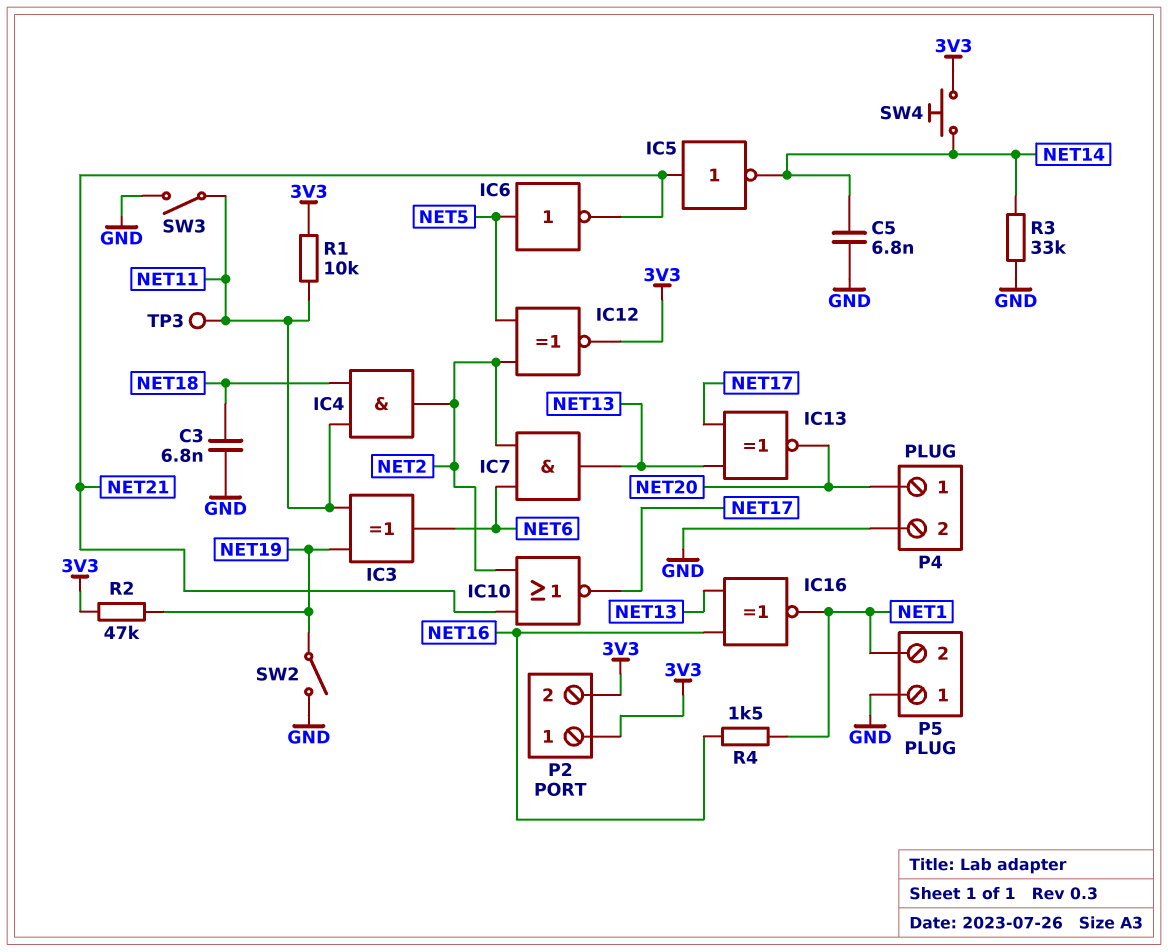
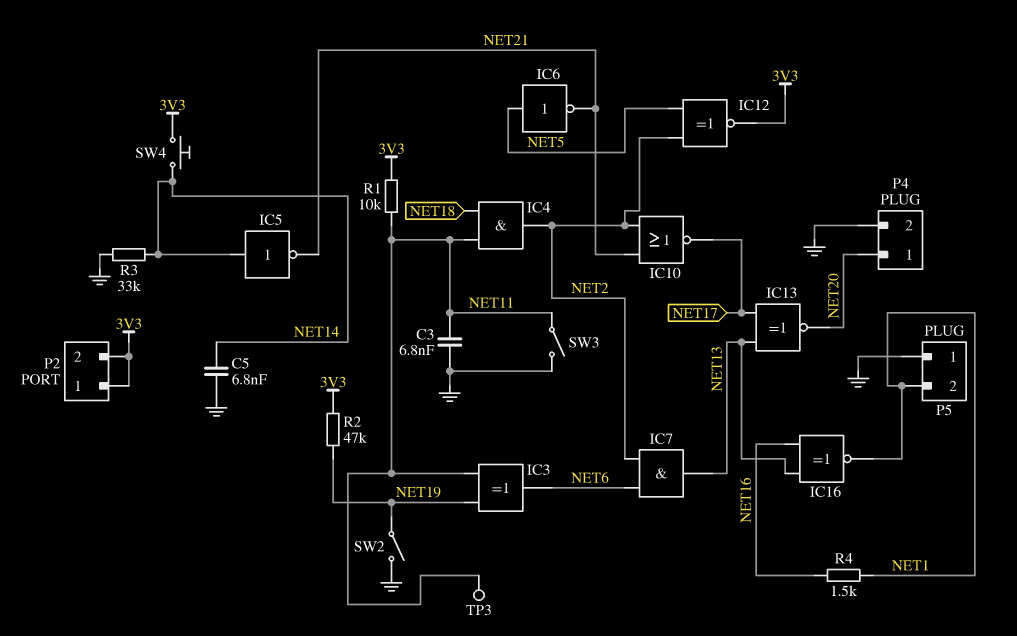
C3: 6.8nF (GND, NET18) -> 6.8nF (GND, NET11)
IC5: NOT (in NET21, out NET14) -> NOT (in NET14, out NET21)

